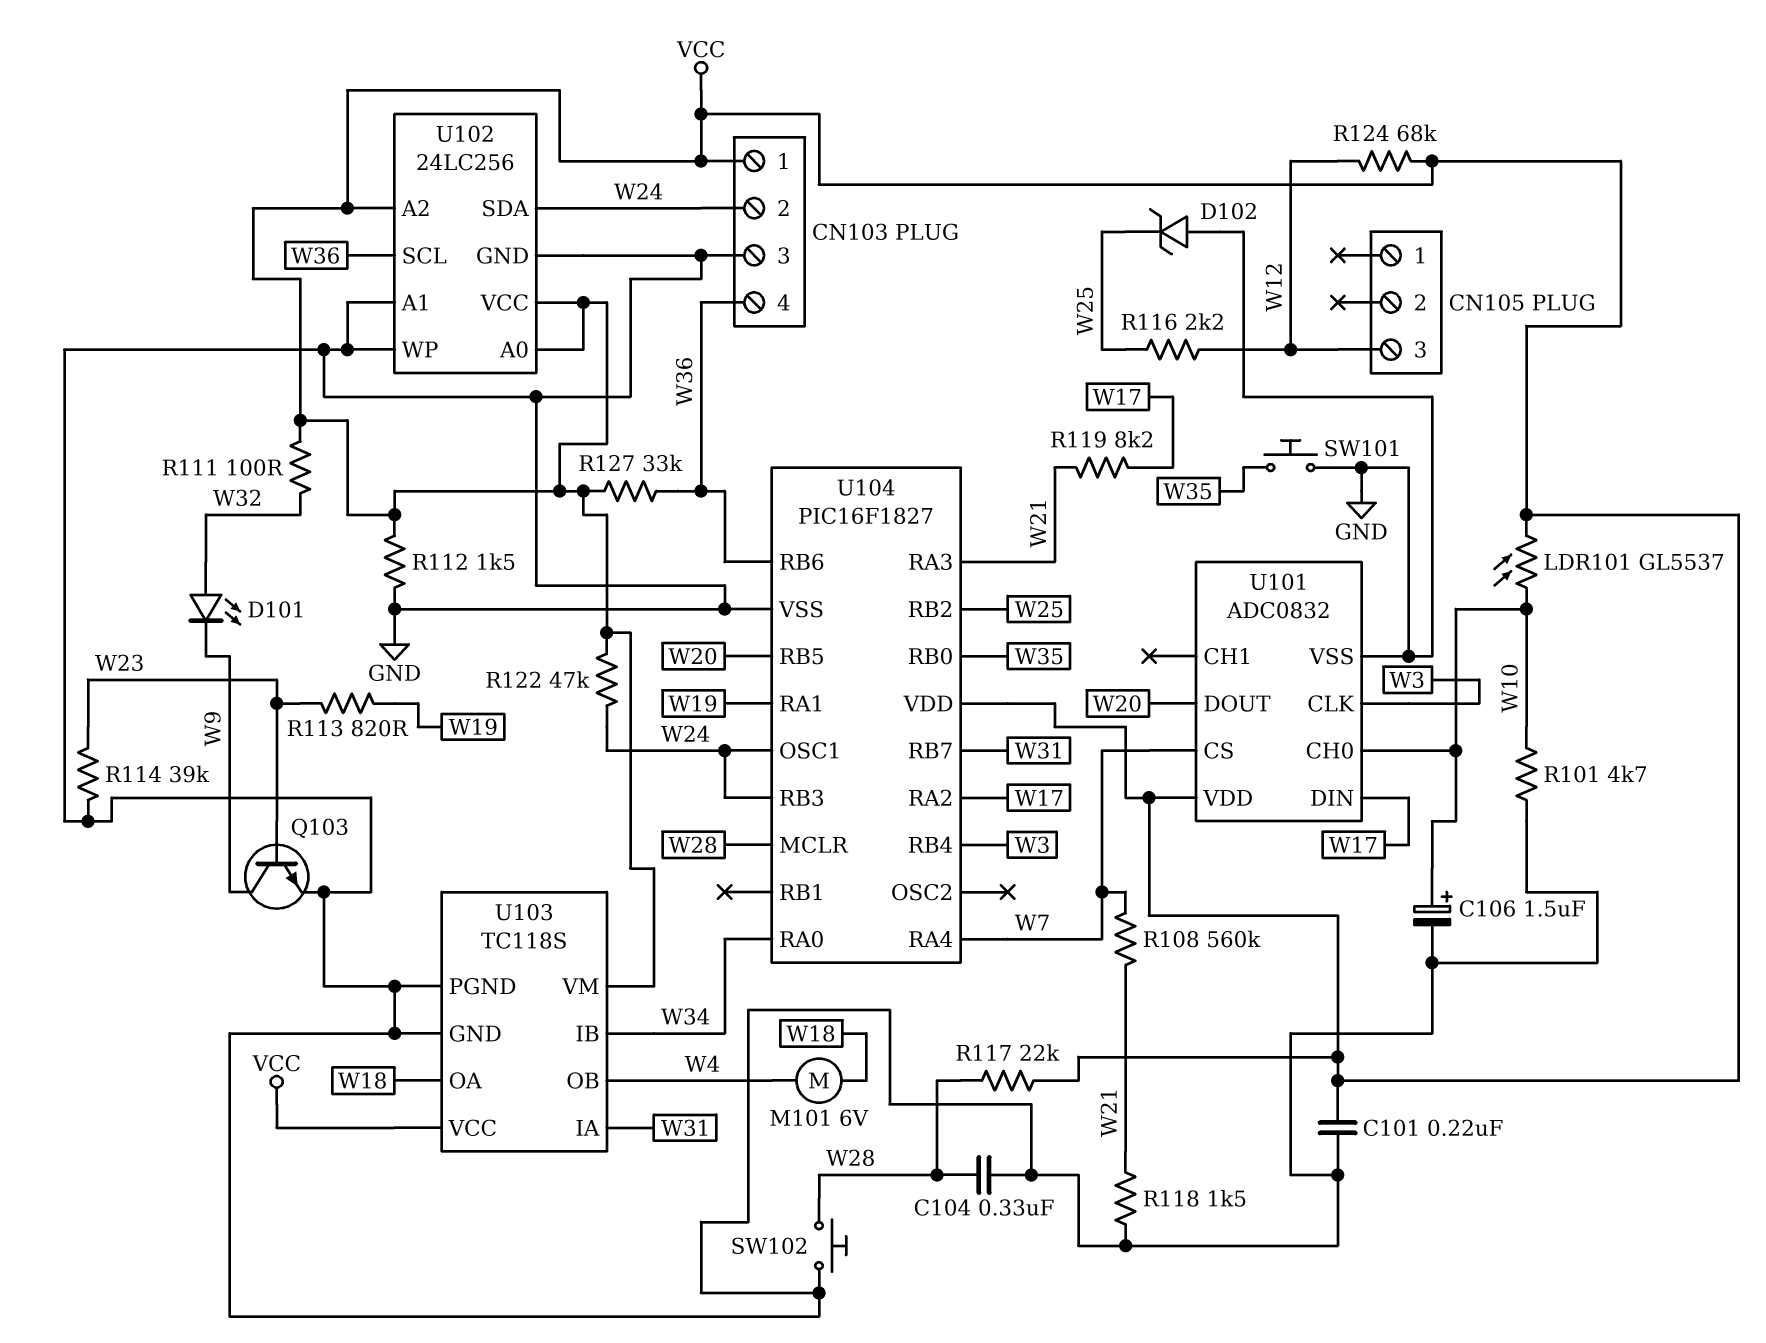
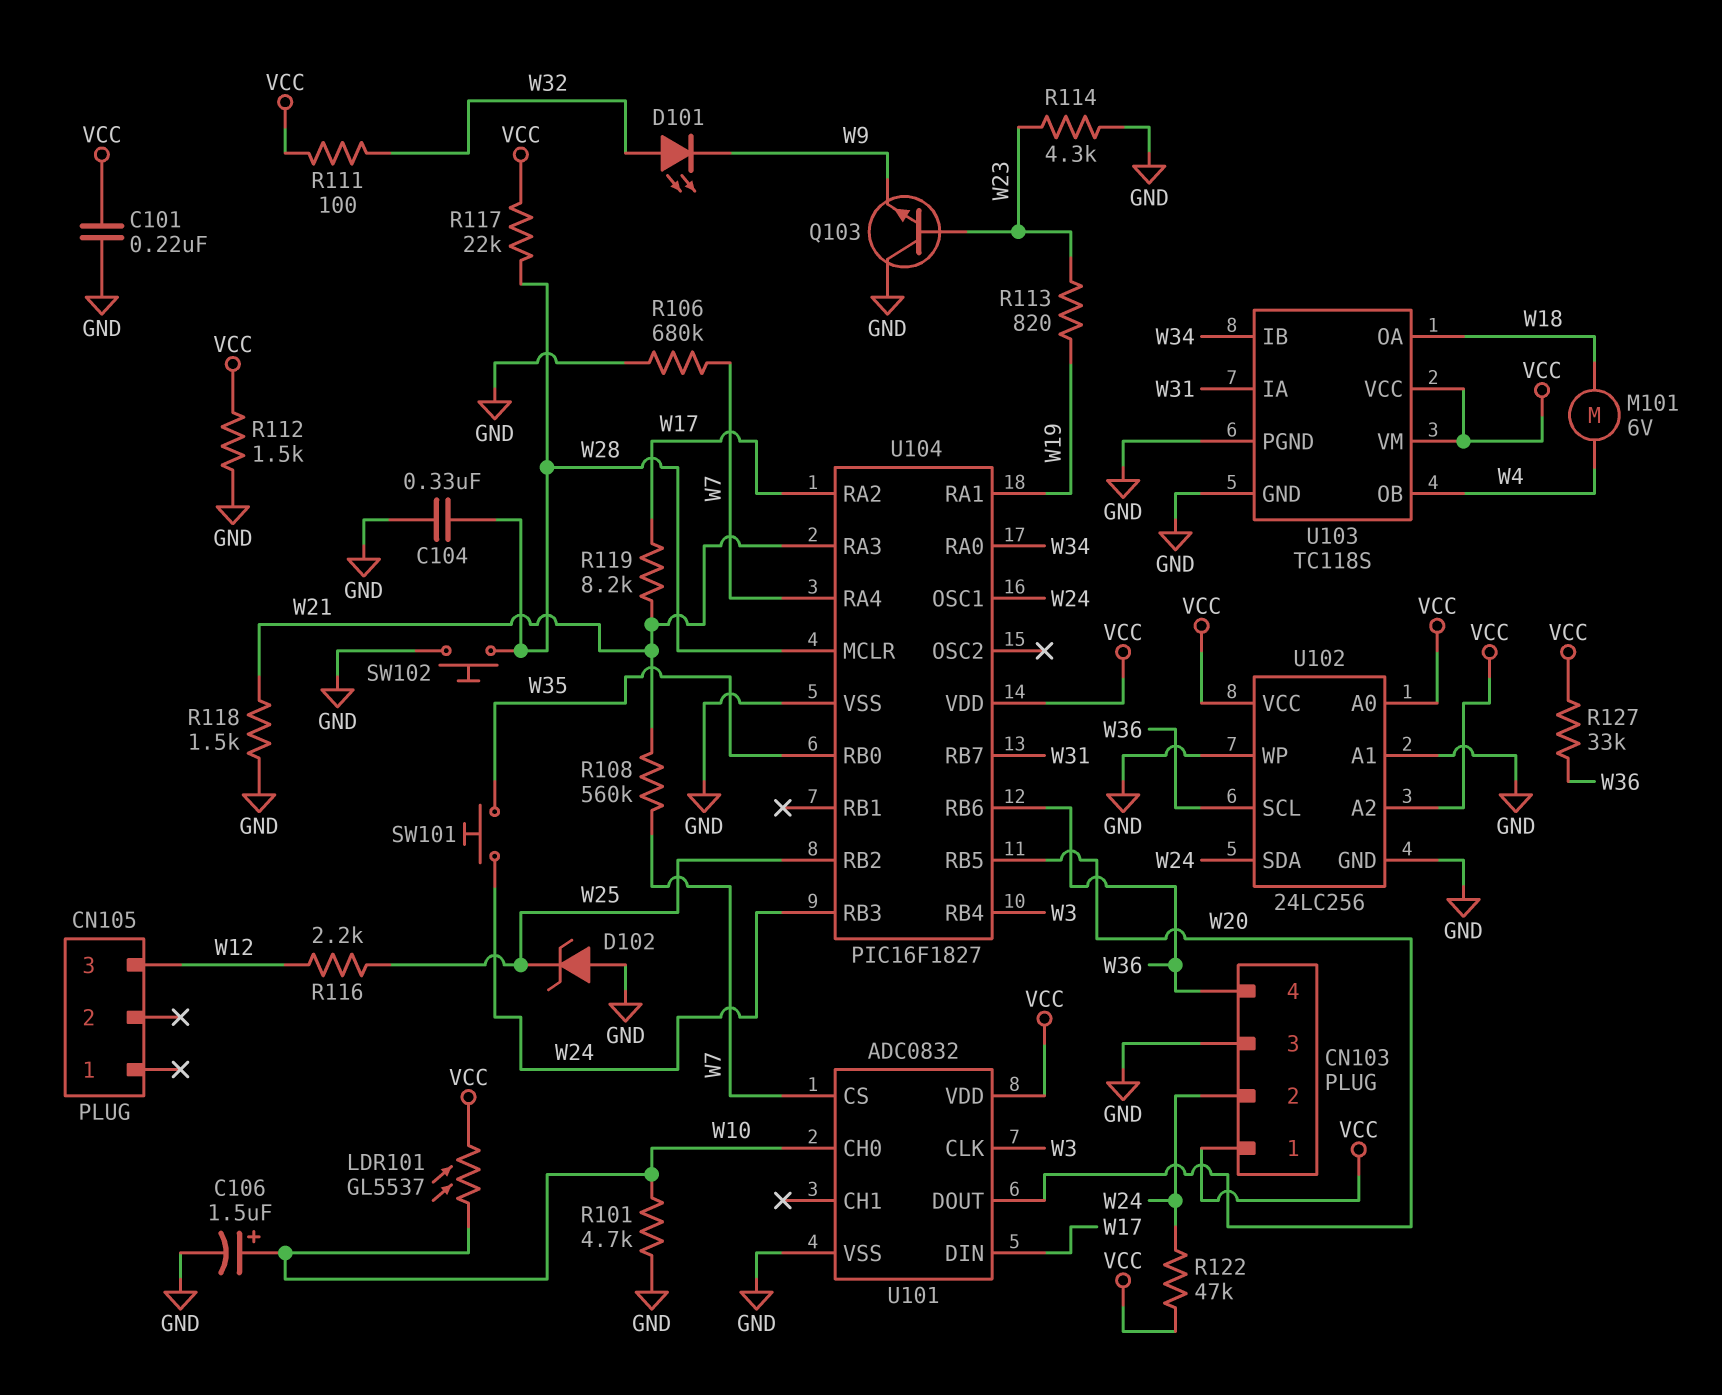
Q103: NPN (B W23, C W9, E GND) -> NPN (B W23, C GND, E W9)
R106: none -> 680k (GND, W7)
R114: 39k (GND, W23) -> 4.3k (GND, W23)
R124: 68k (VCC, W12) -> none
SW101: button (GND, W35) -> button (W24, W35)

